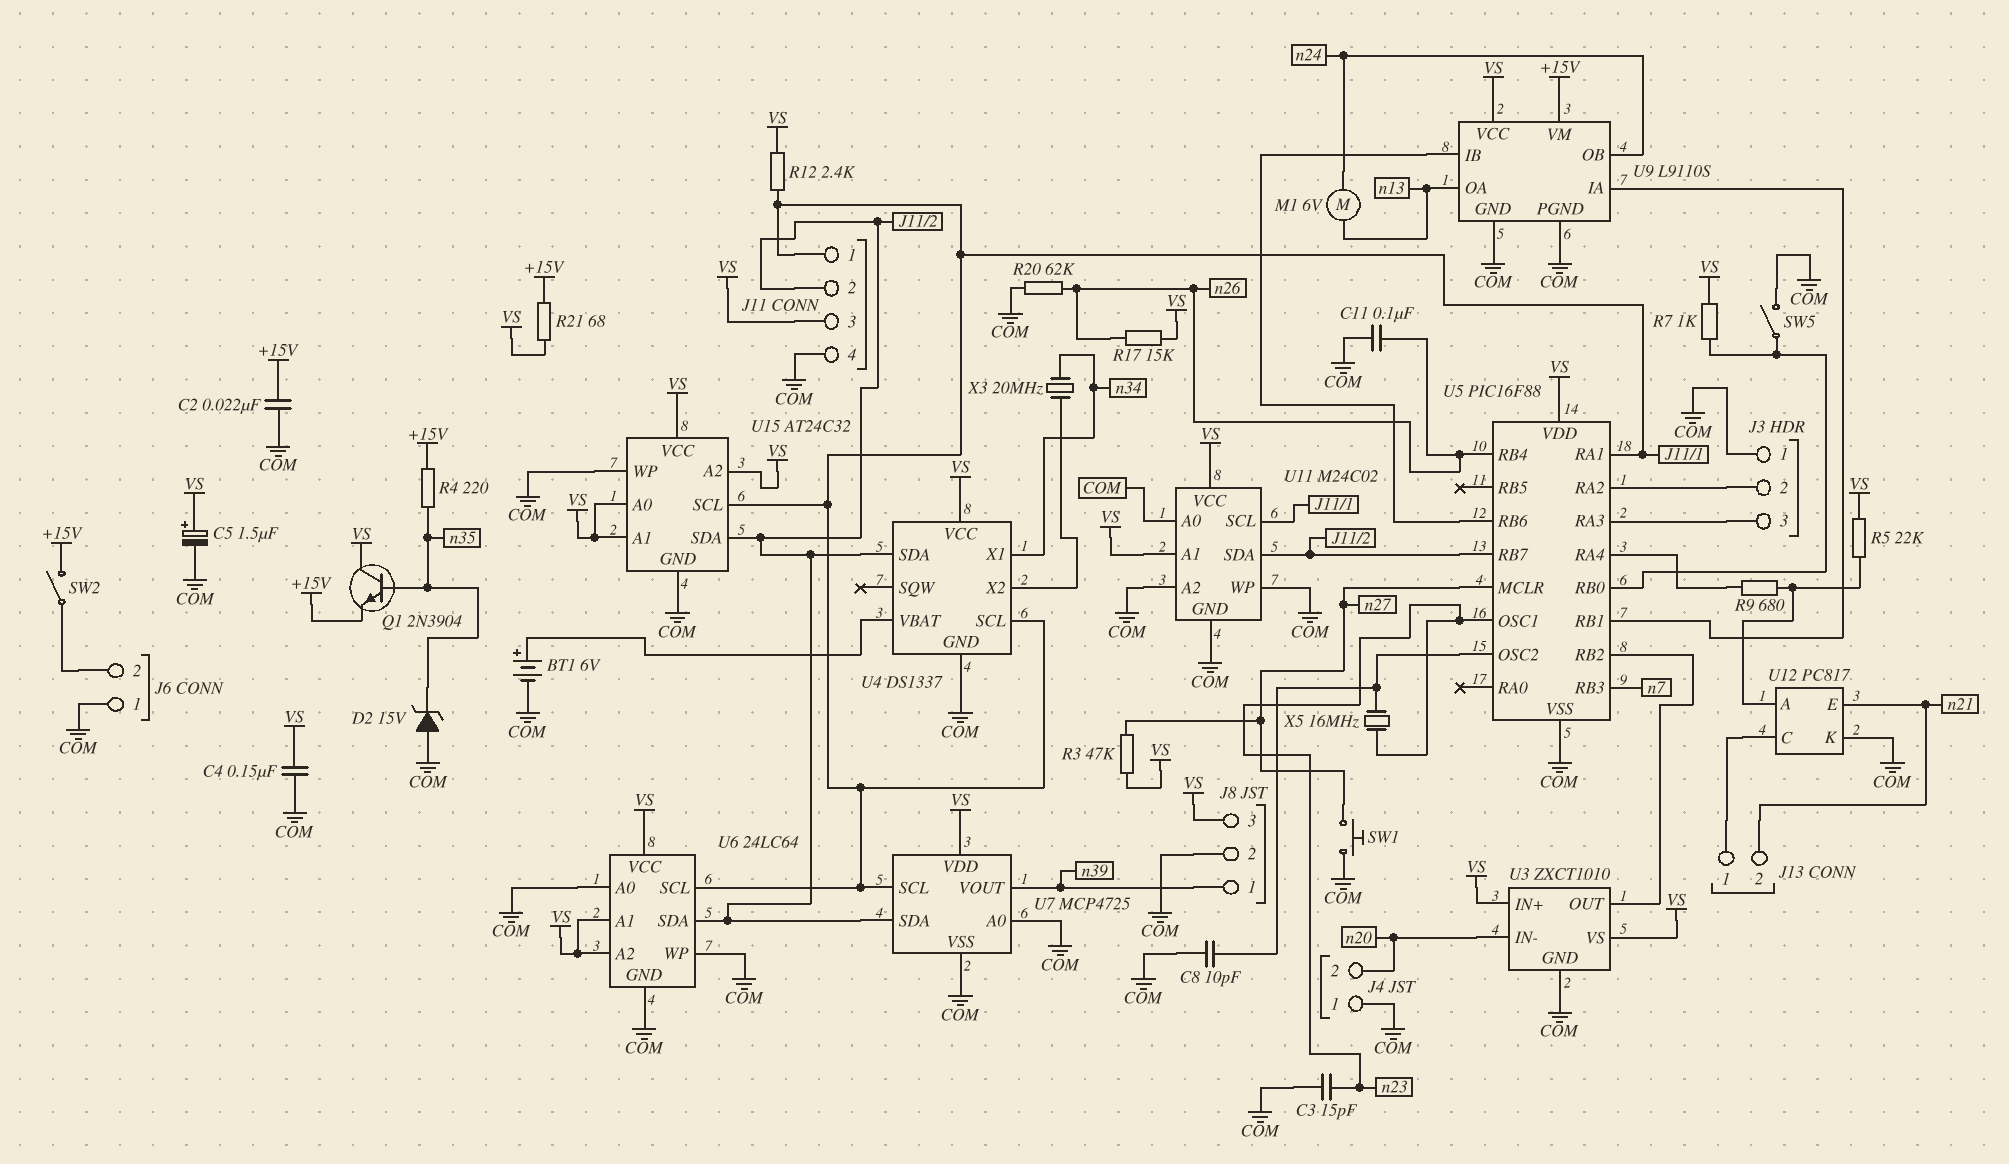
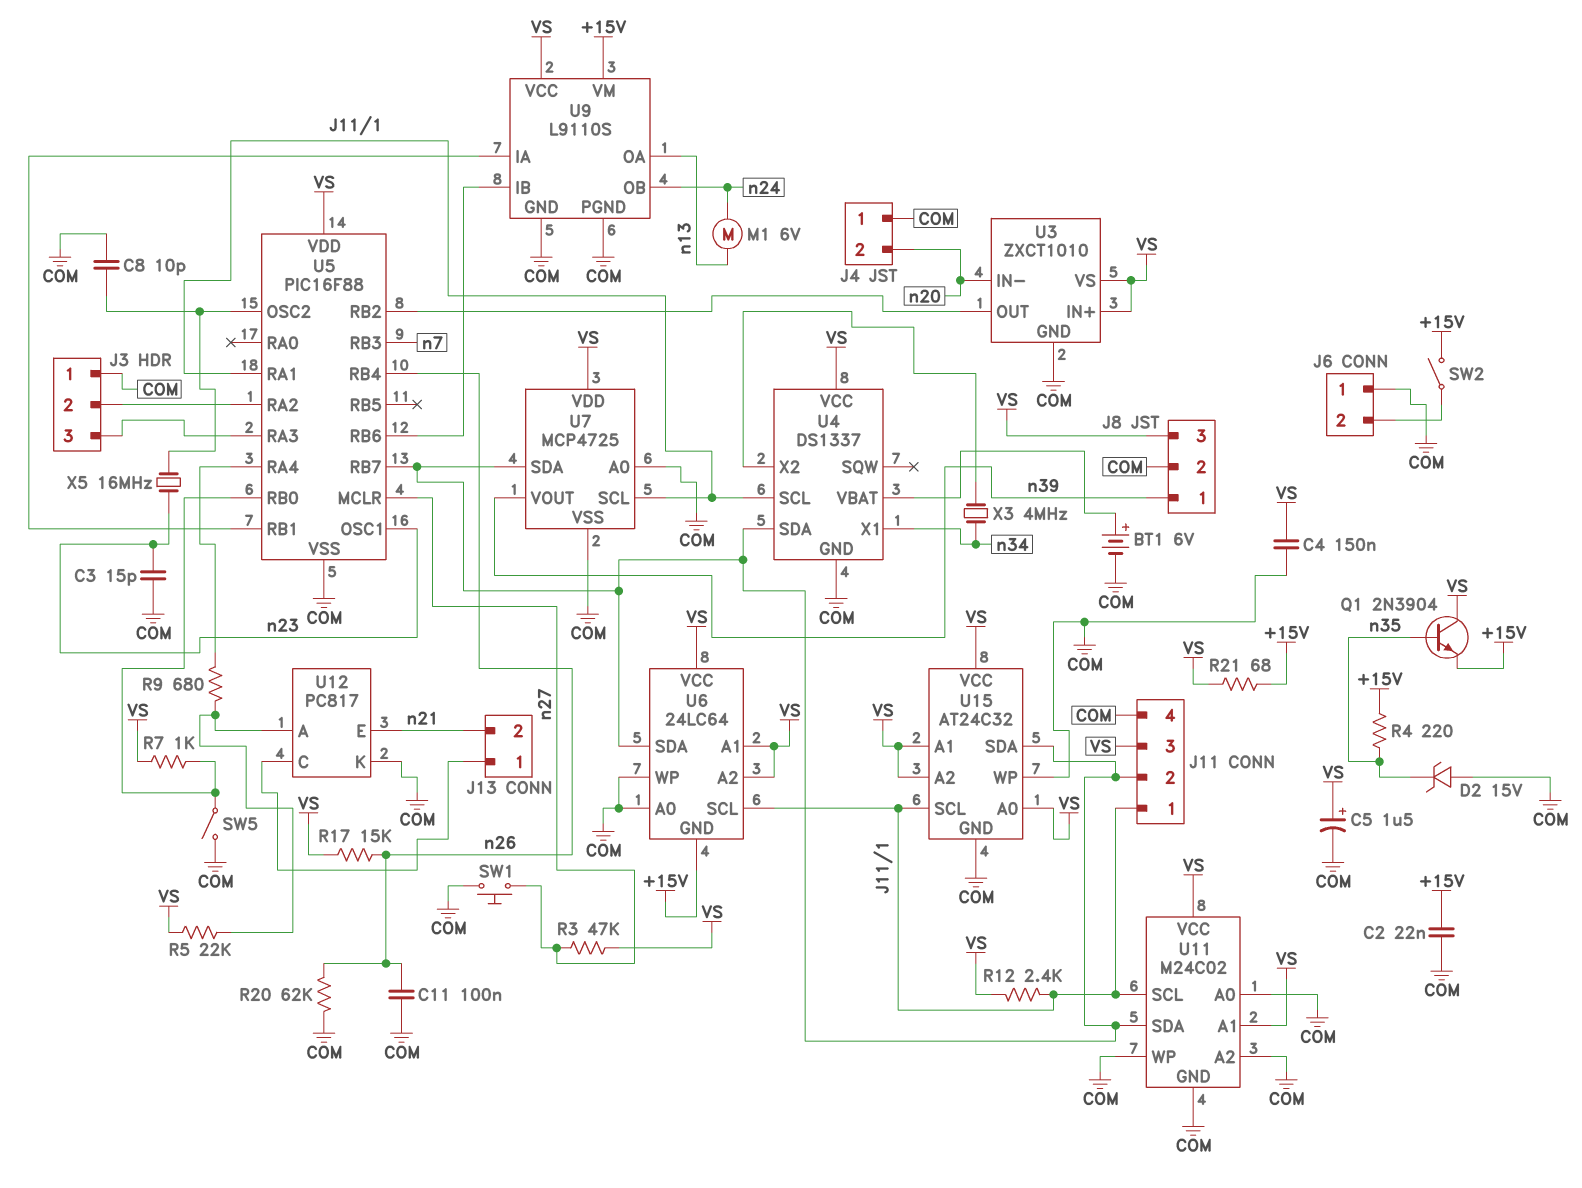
U6 pin GND: COM -> +15V
X3: 20MHz (U4/X2, n34) -> 4MHz (U4/X2, n34)

